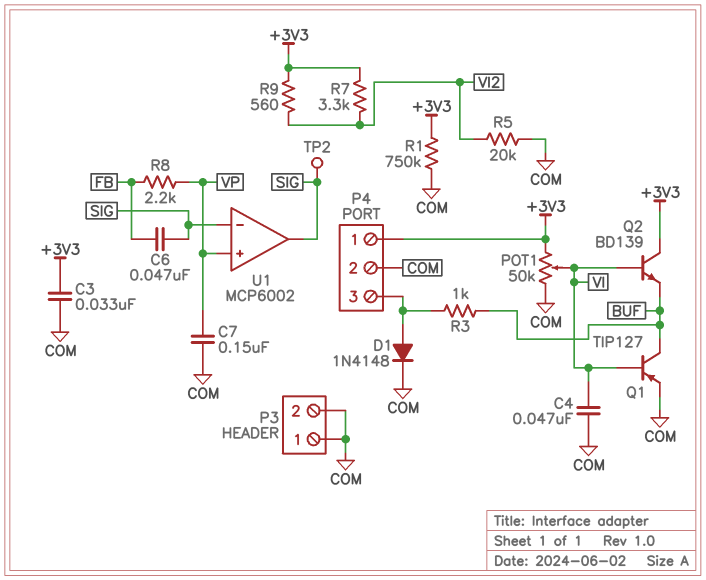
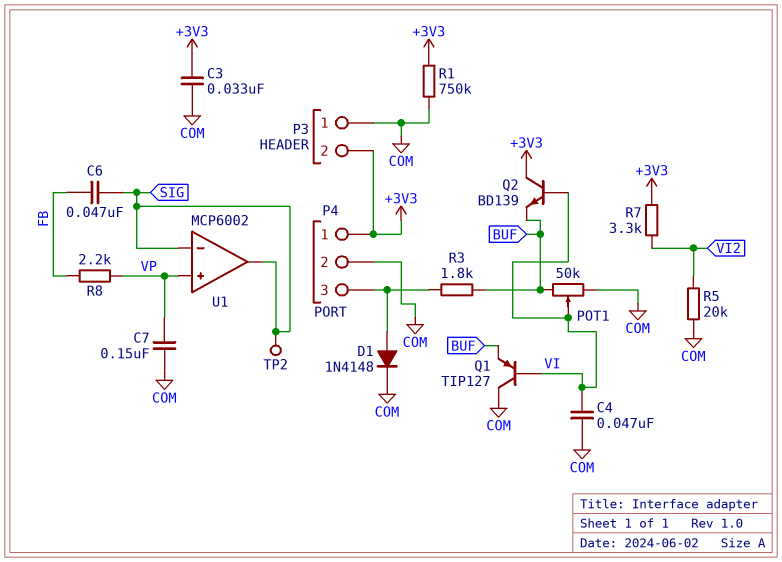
P3 pin 2: COM -> +3V3
POT1: 50k (+3V3, COM, wiper VI) -> 50k (BUF, COM, wiper VI)
Q1: PNP TIP127 (B VI, C BUF, E COM) -> PNP TIP127 (B VI, C COM, E BUF)
R3: 1k (BUF, P4/3) -> 1.8k (BUF, P4/3)
R9: 560 (+3V3, VI2) -> none

